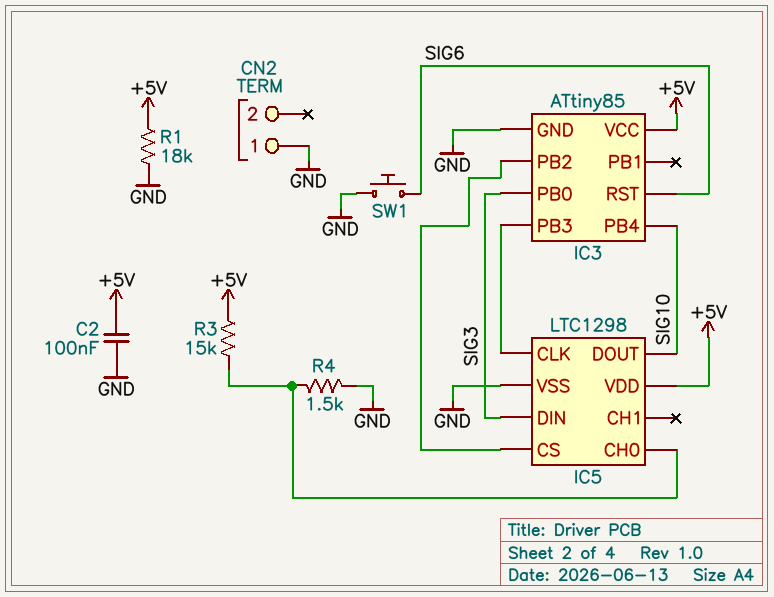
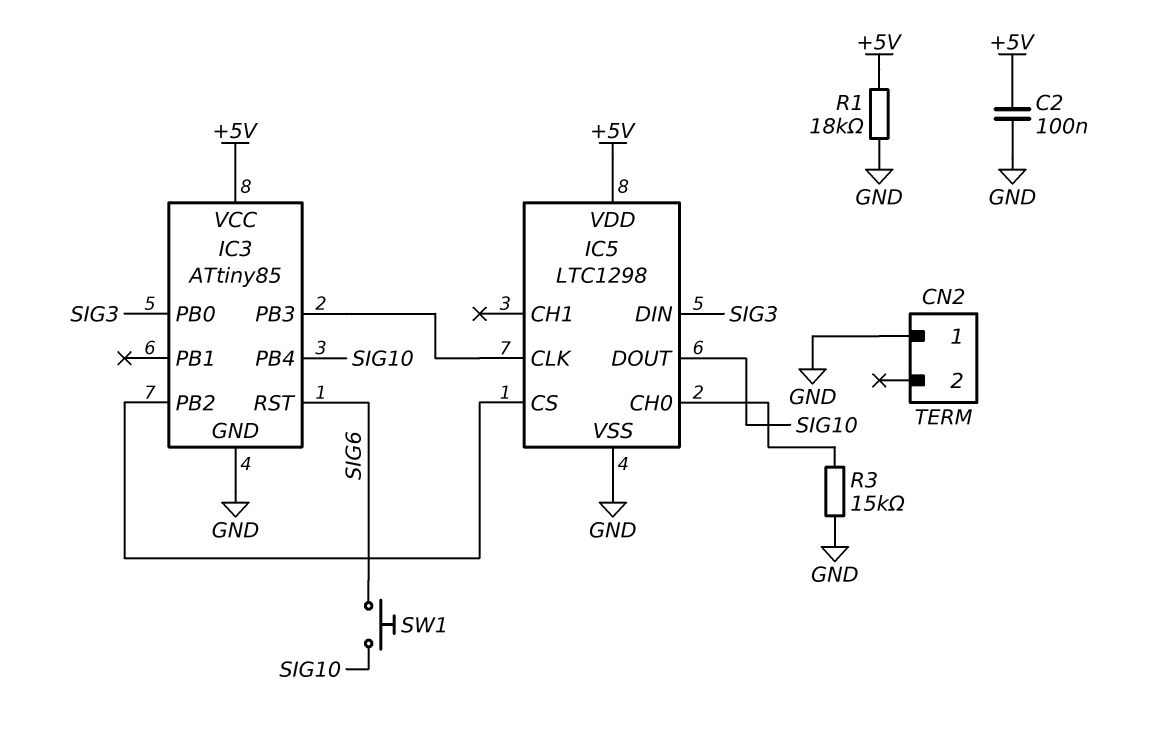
R3: 15k (+5V, IC5/CH0) -> 15k (GND, IC5/CH0)
R4: 1.5k (GND, IC5/CH0) -> none
SW1: button (GND, SIG6) -> button (SIG6, SIG10)

